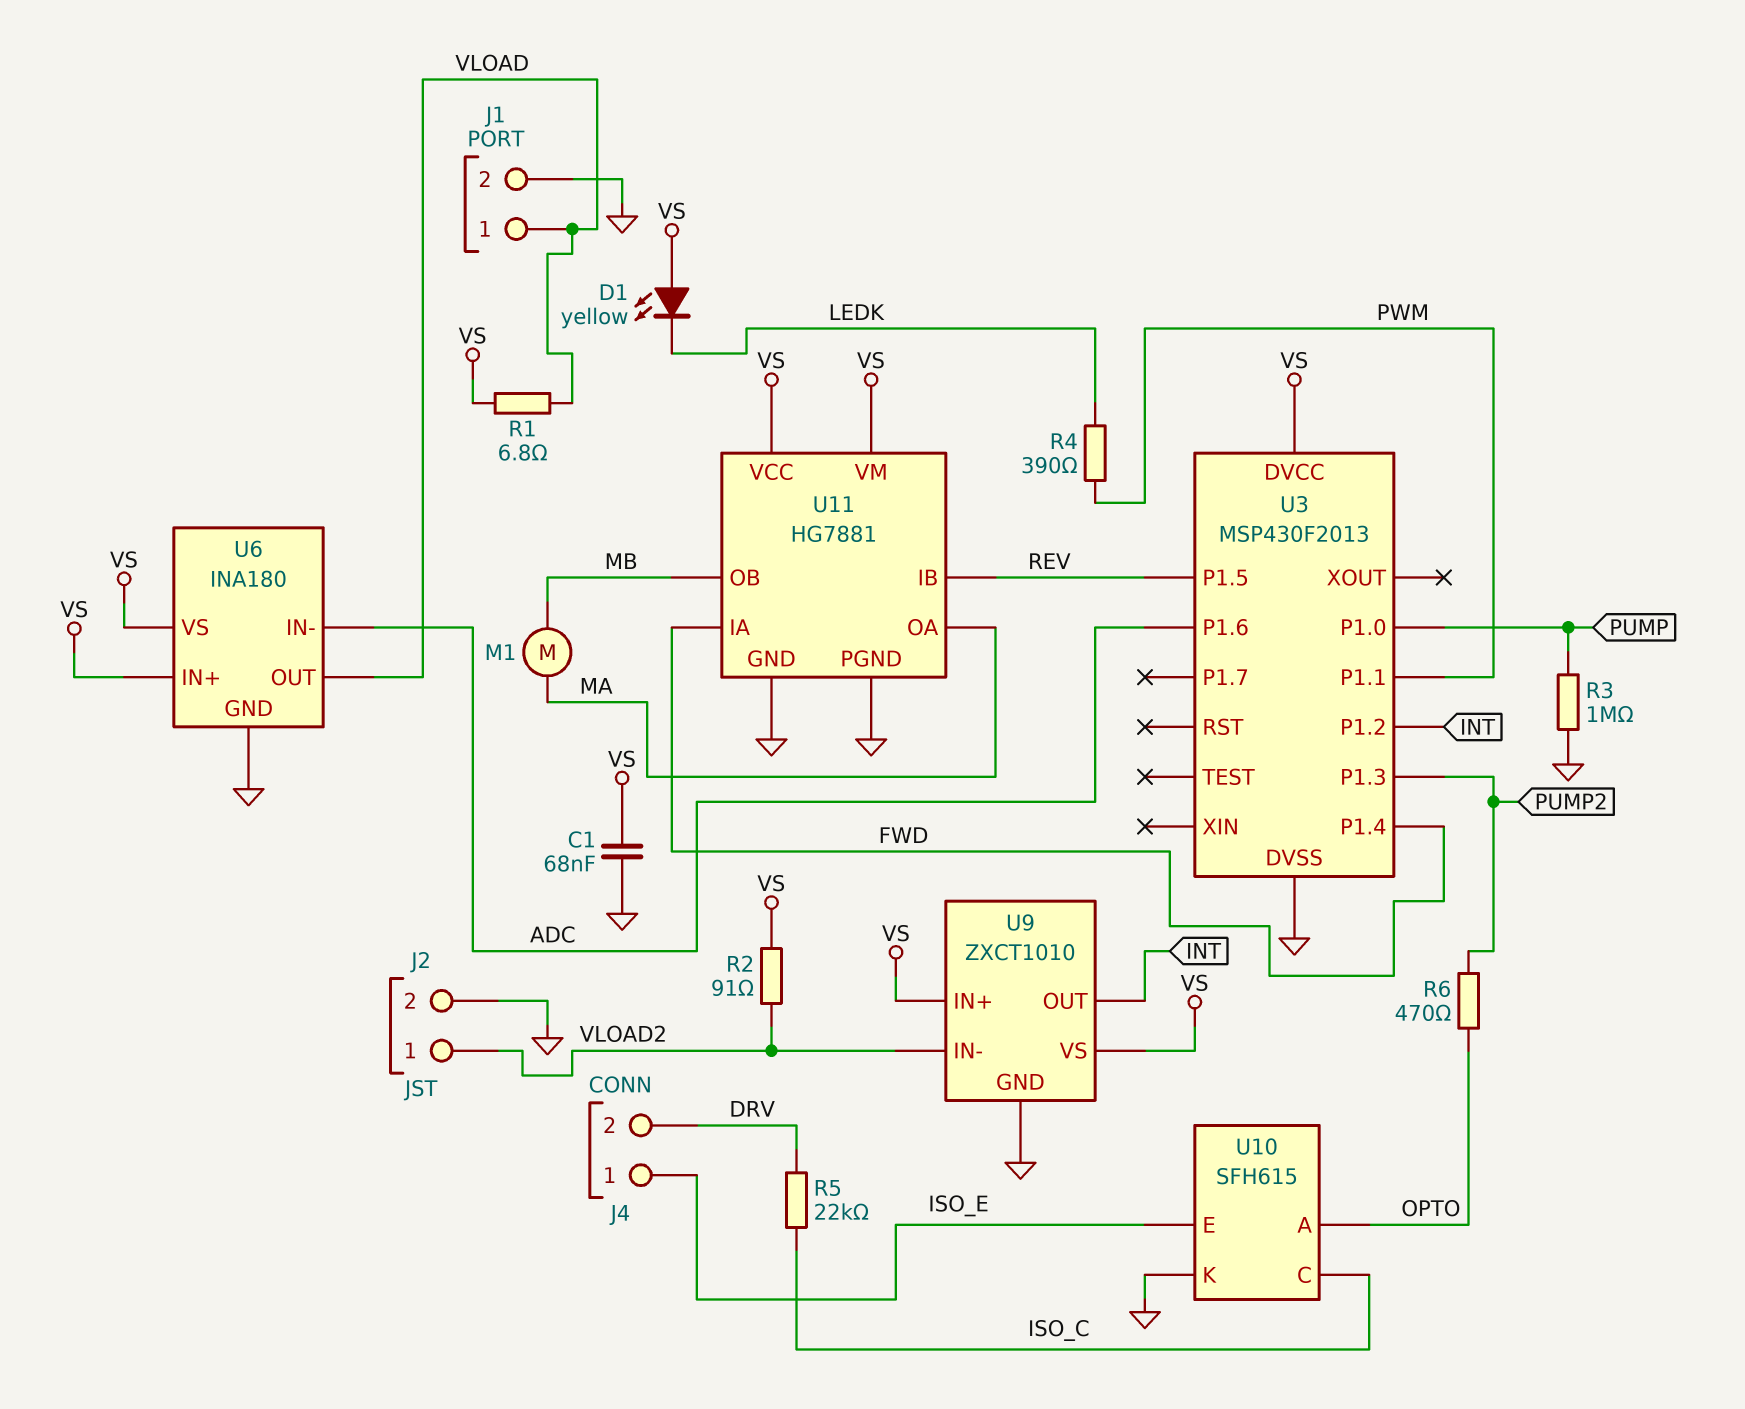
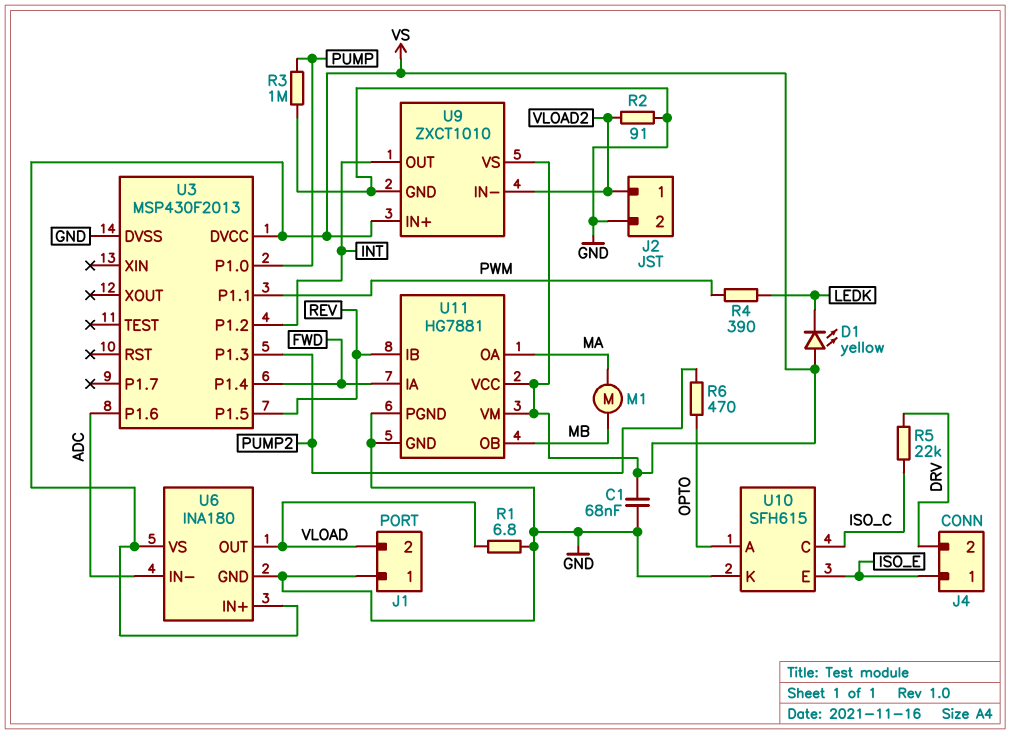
J1 pin 1: VLOAD -> GND
J1 pin 2: GND -> VLOAD
R1: 6.8 (VLOAD, VS) -> 6.8 (GND, VLOAD)
R2: 91 (VLOAD2, VS) -> 91 (GND, VLOAD2)

